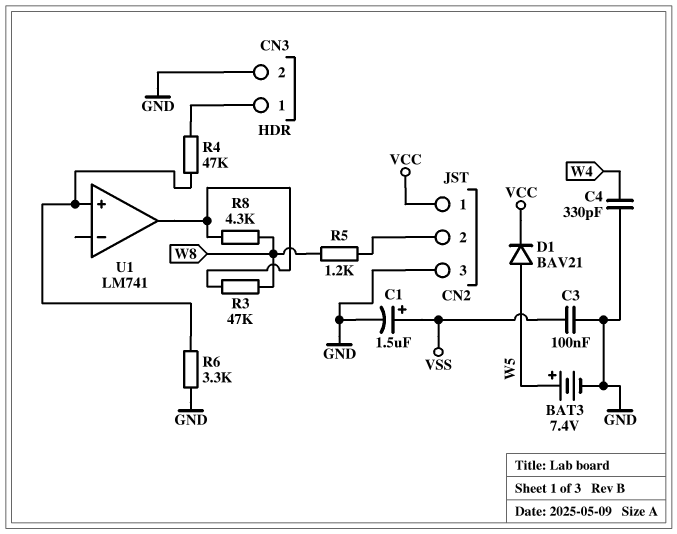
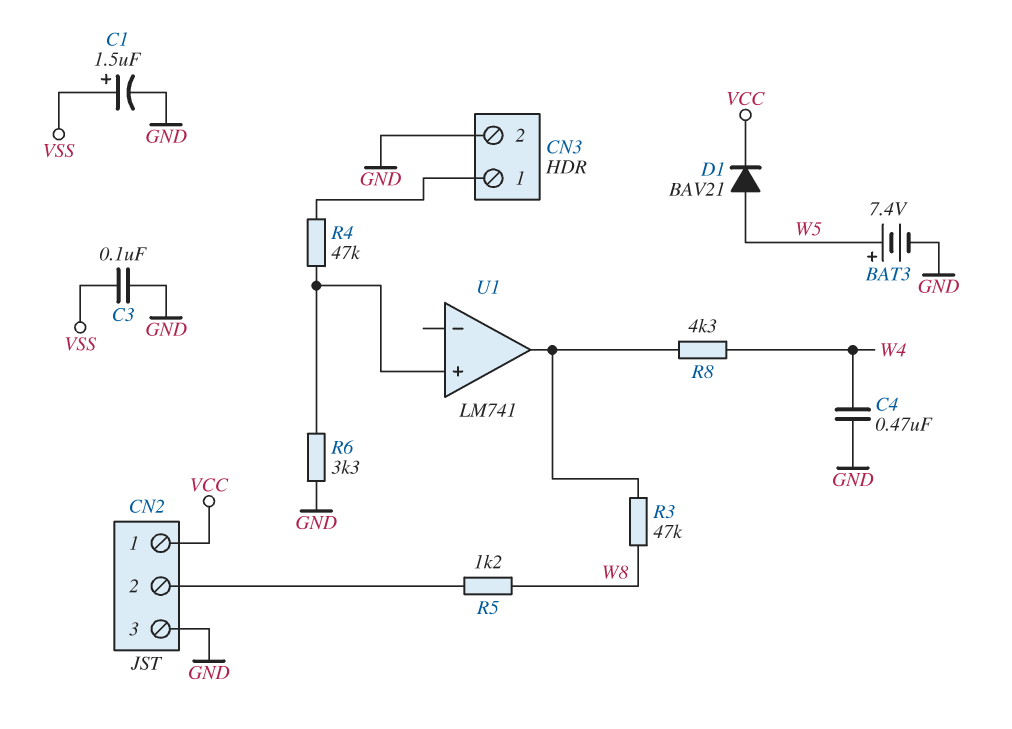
C4: 330pF (GND, W4) -> 470nF (GND, W4)
R8: 4.3k (U1/out, W8) -> 4.3k (U1/out, W4)

